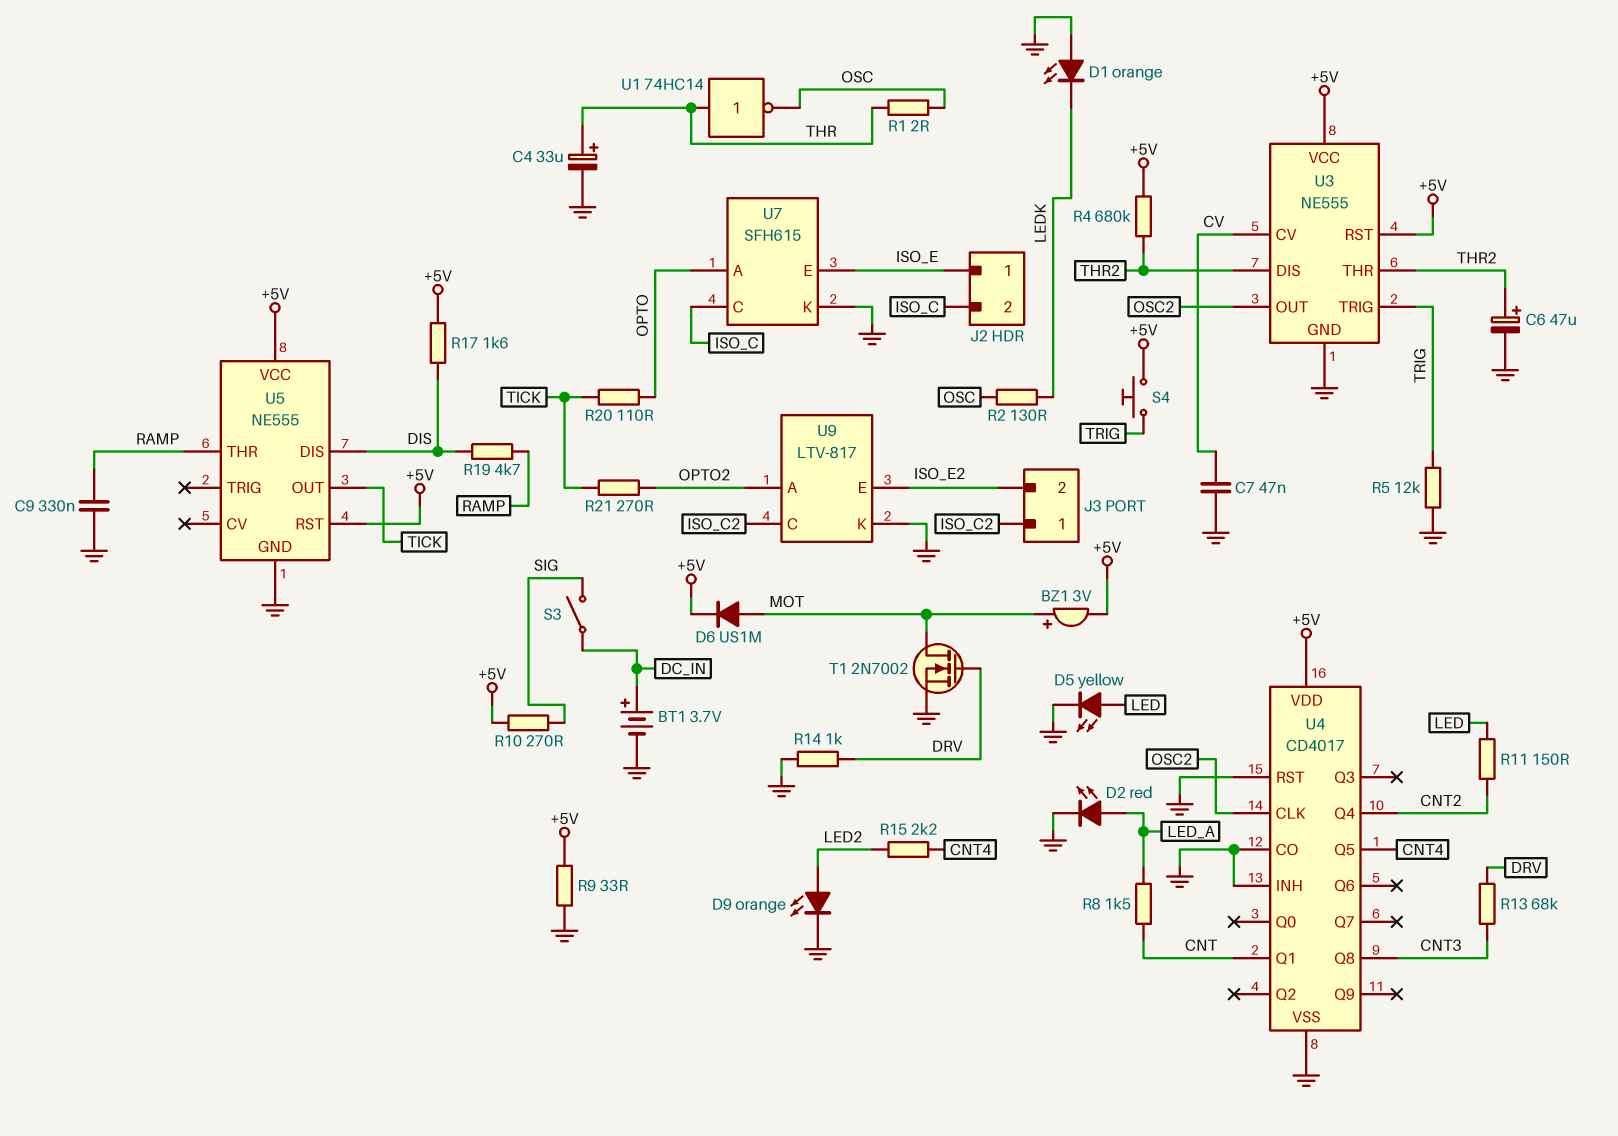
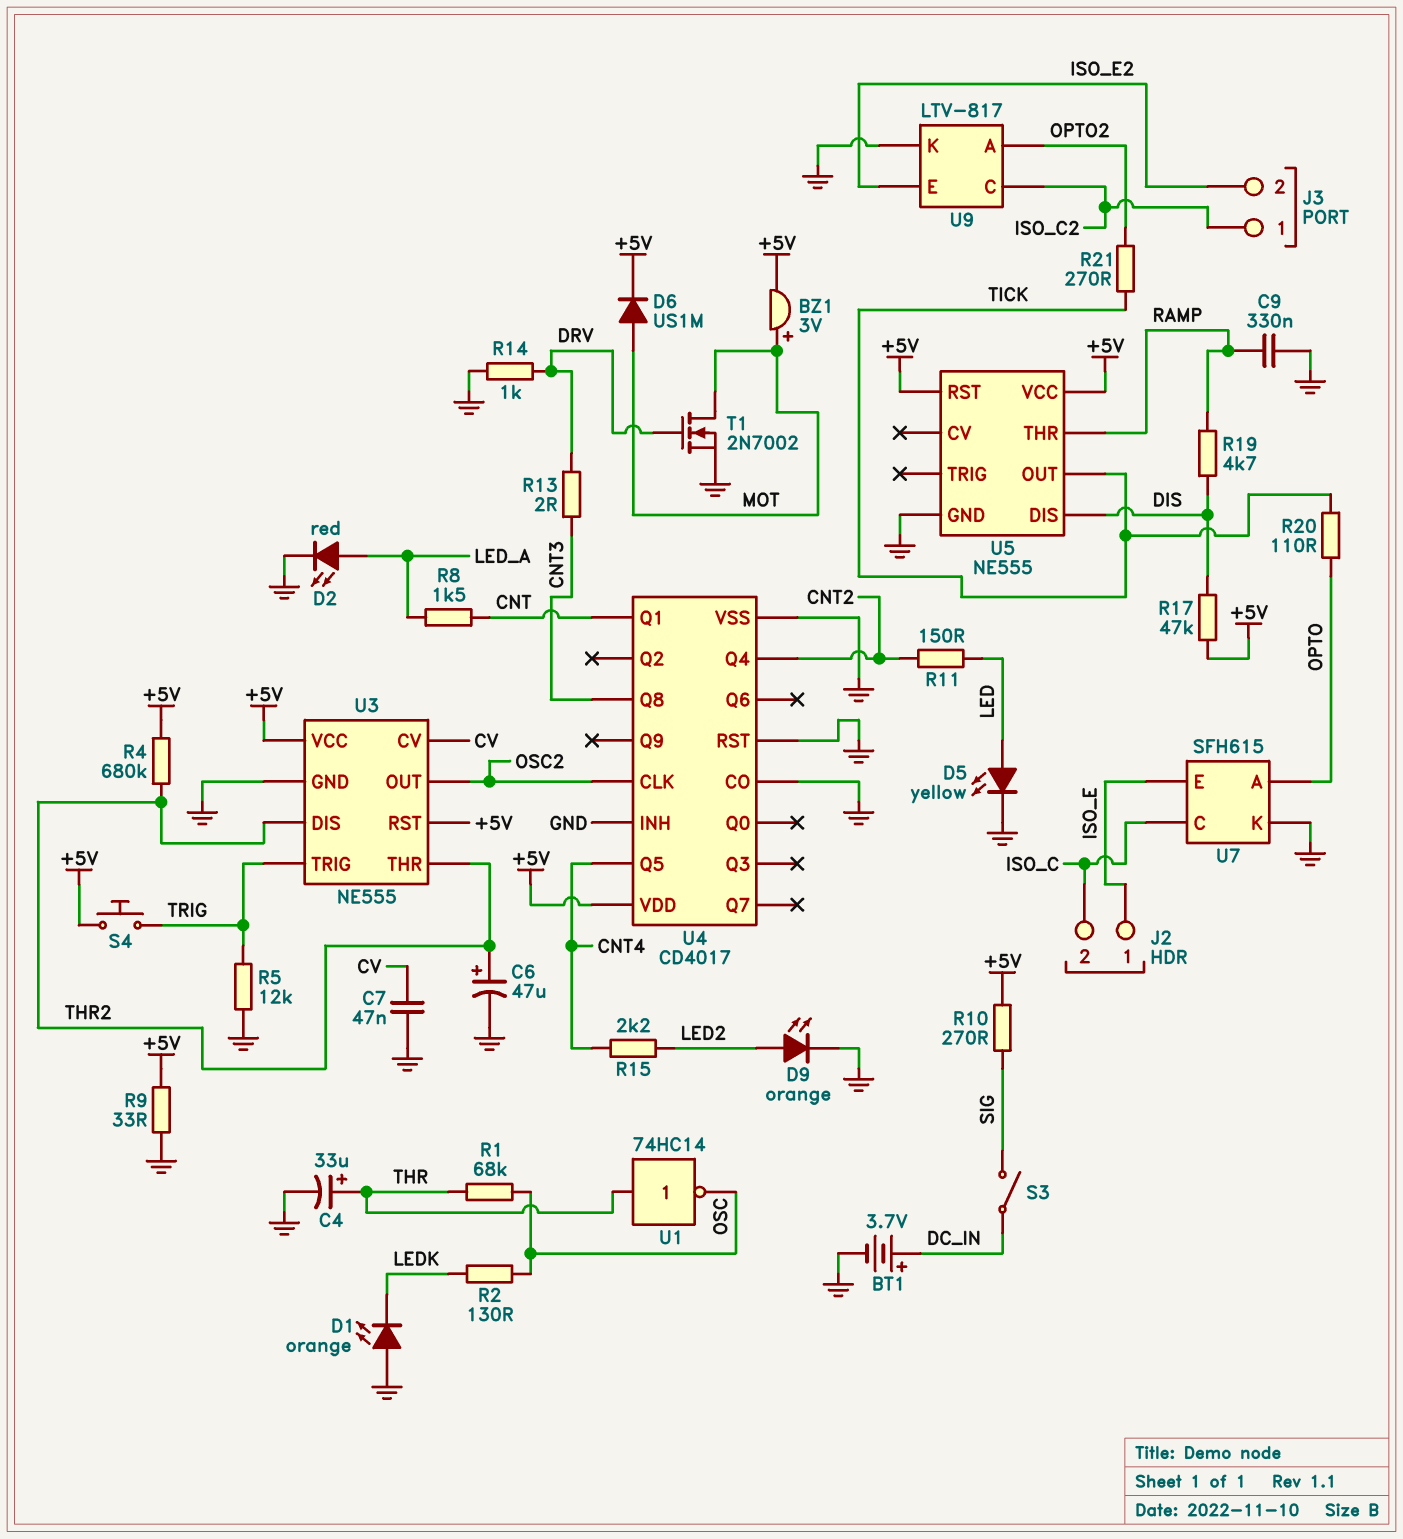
R1: 2 (OSC, THR) -> 68k (OSC, THR)
R13: 68k (CNT3, DRV) -> 2 (CNT3, DRV)
R17: 1.6k (+5V, DIS) -> 47k (+5V, DIS)

